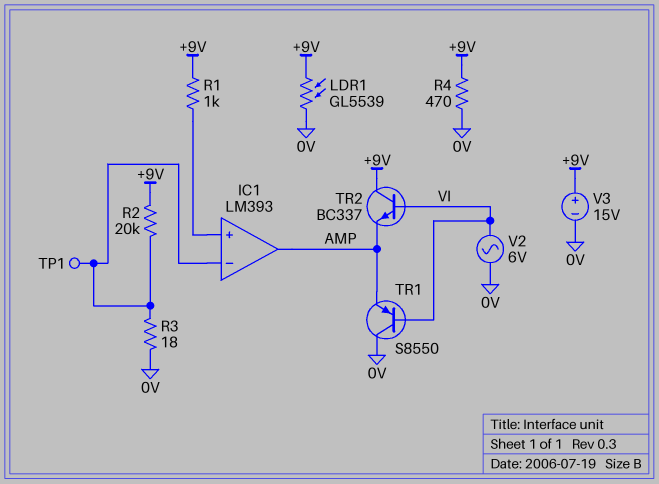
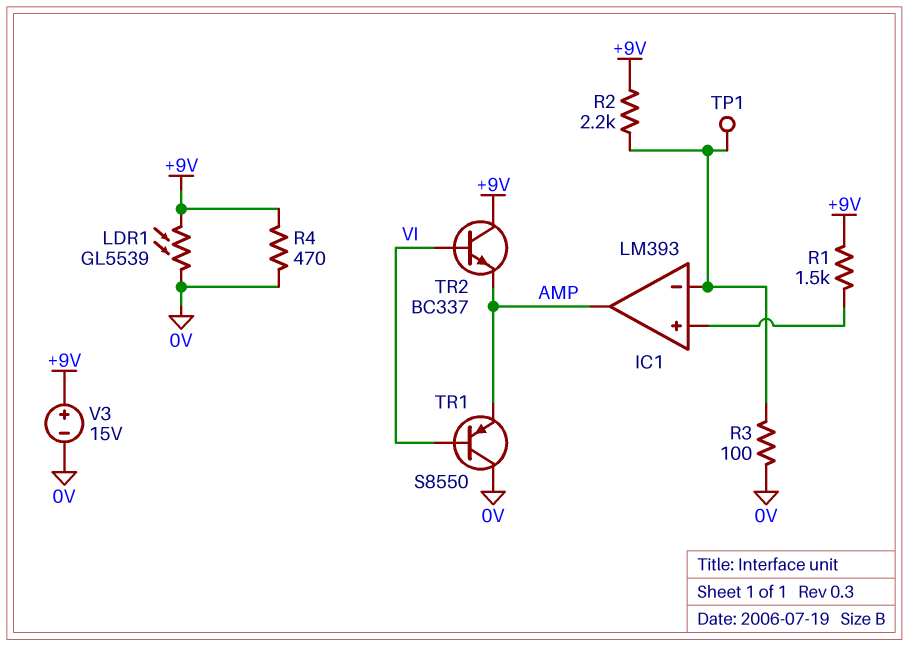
R1: 1k (+9V, IC1/in+) -> 1.5k (+9V, IC1/in+)
R2: 20k (+9V, IC1/in-) -> 2.2k (+9V, IC1/in-)
R3: 18 (0V, IC1/in-) -> 100 (0V, IC1/in-)
V2: AC 6V (0V, VI) -> none

